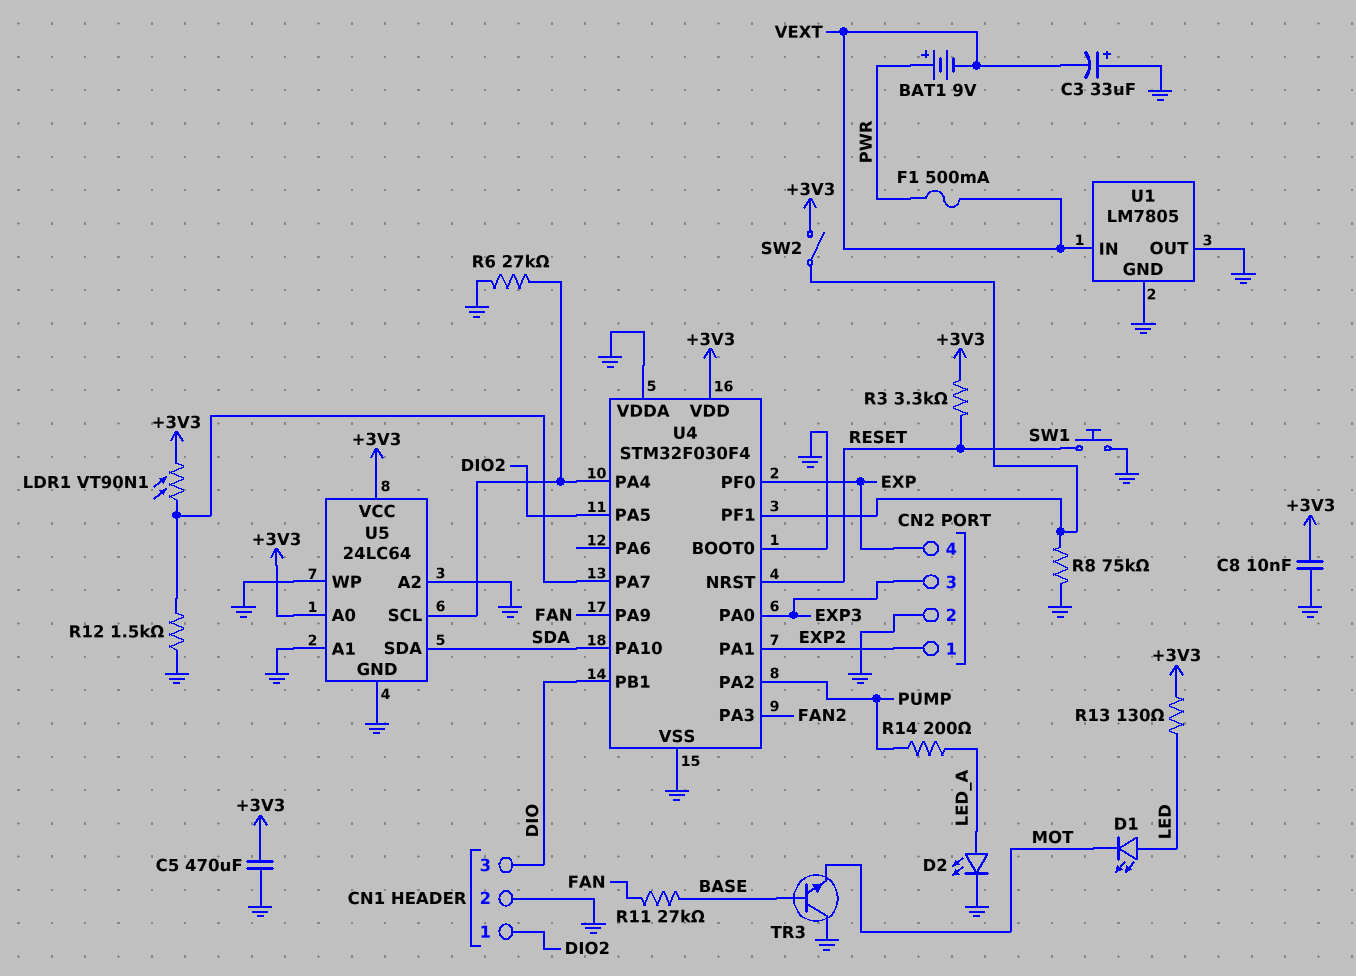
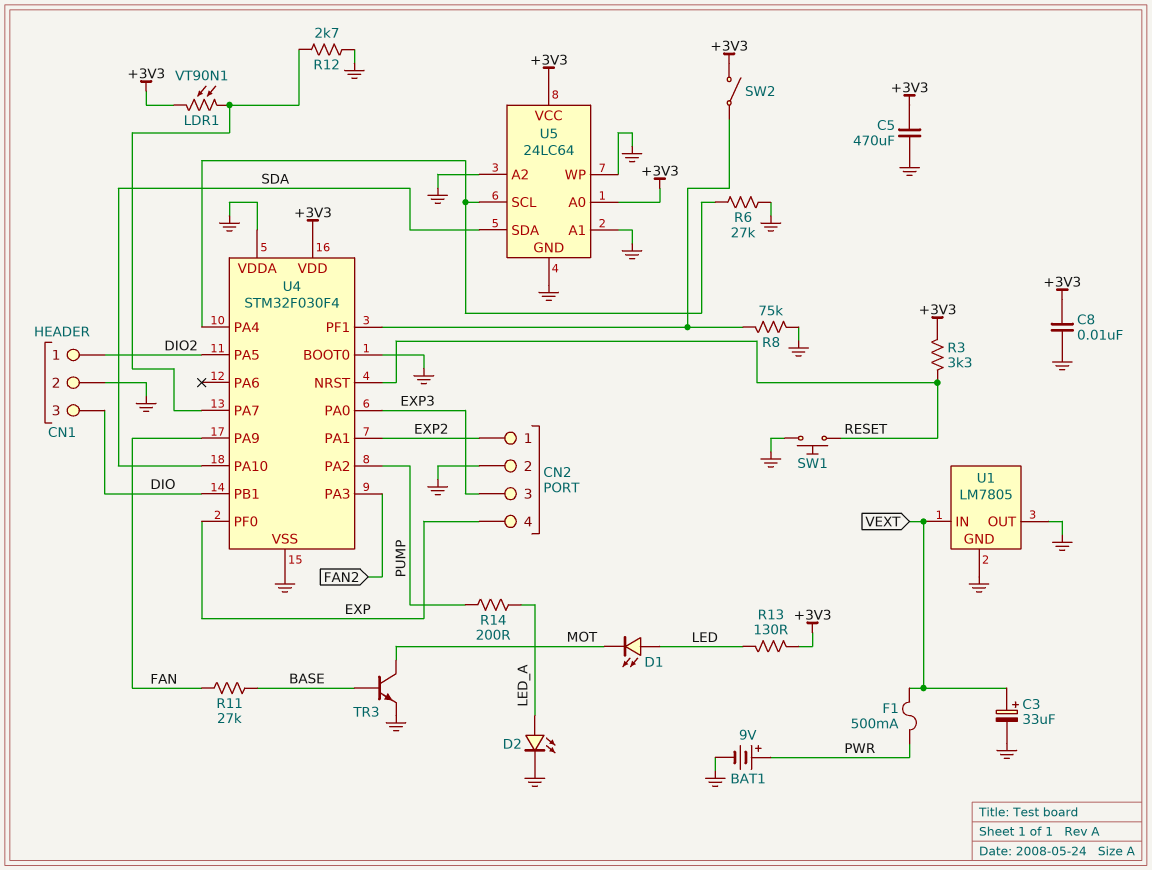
BAT1: 9V (plus PWR, minus VEXT) -> 9V (plus PWR, minus GND)
C3: 33uF (plus GND, minus VEXT) -> 33uF (plus VEXT, minus GND)
R12: 1.5k (GND, U4/PA7) -> 2.7k (GND, U4/PA7)
TR3: NPN (B BASE, C GND, E MOT) -> NPN (B BASE, C MOT, E GND)

